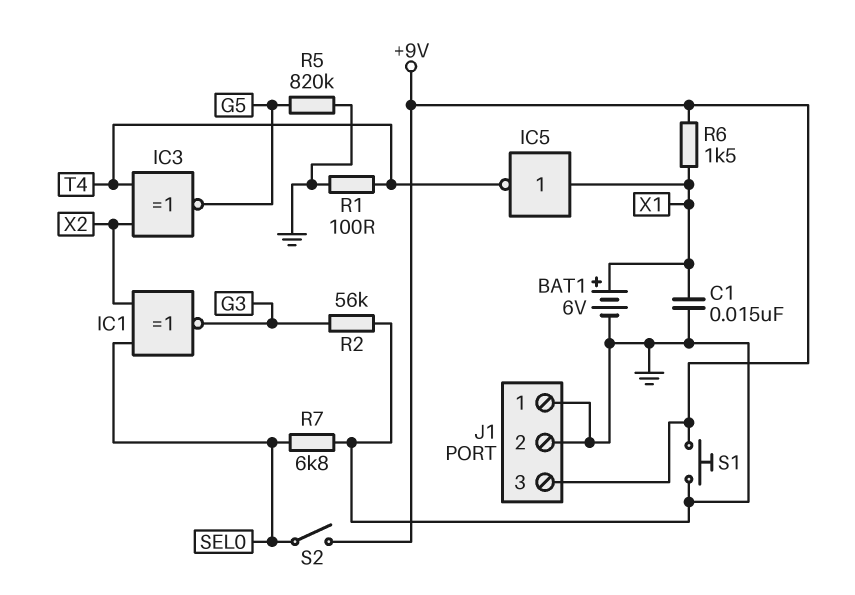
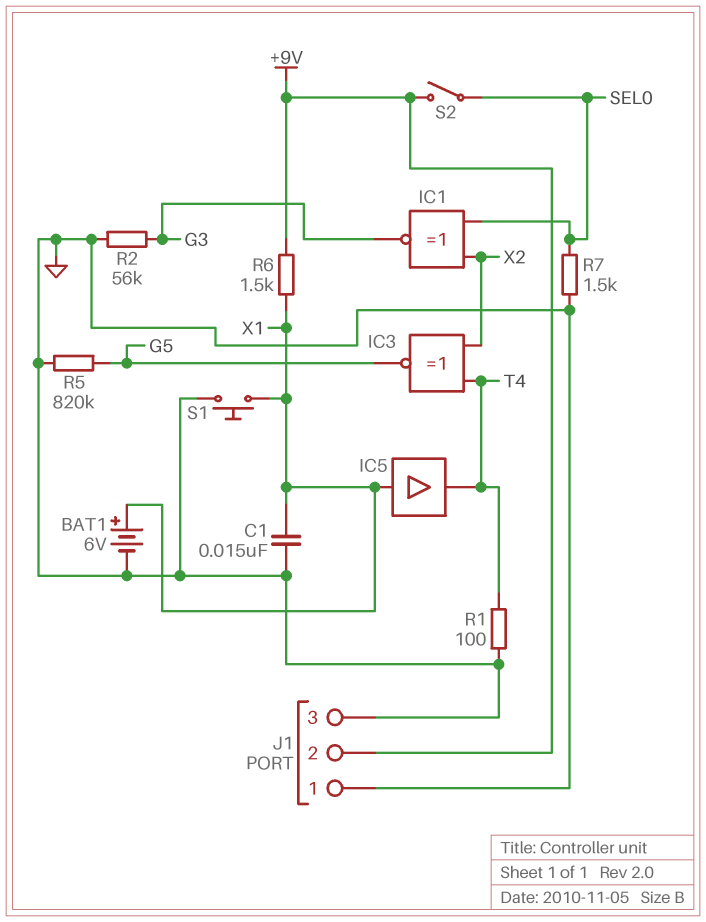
IC5: NOT (in X1, out T4) -> buffer (in X1, out T4)
J1 pin 2: GND -> +9V
J1 pin 3: +9V -> GND
R7: 6.8k (GND, SEL0) -> 1.5k (GND, SEL0)
S1: button (+9V, GND) -> button (GND, X1)

